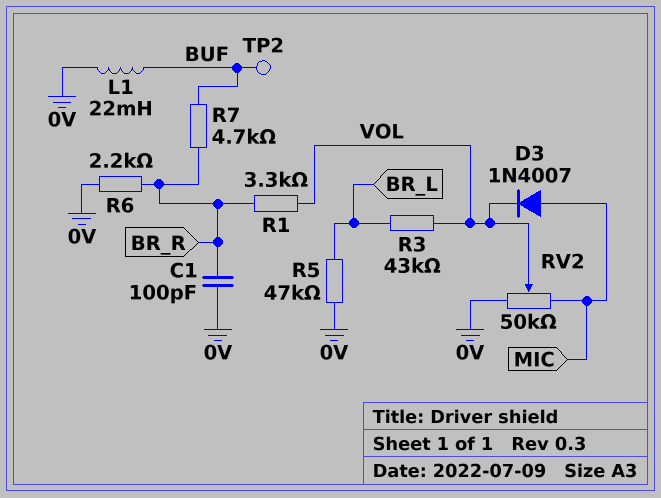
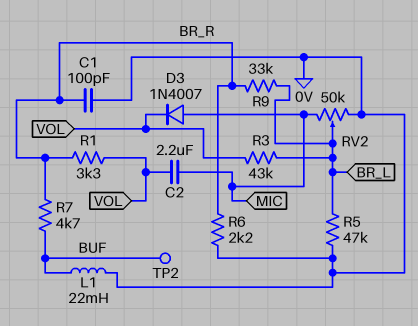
C2: none -> 2.2uF (MIC, VOL)
R9: none -> 33k (BR_L, BR_R)
RV2: 50k (0V, MIC, wiper VOL) -> 50k (0V, MIC, wiper BR_L)

